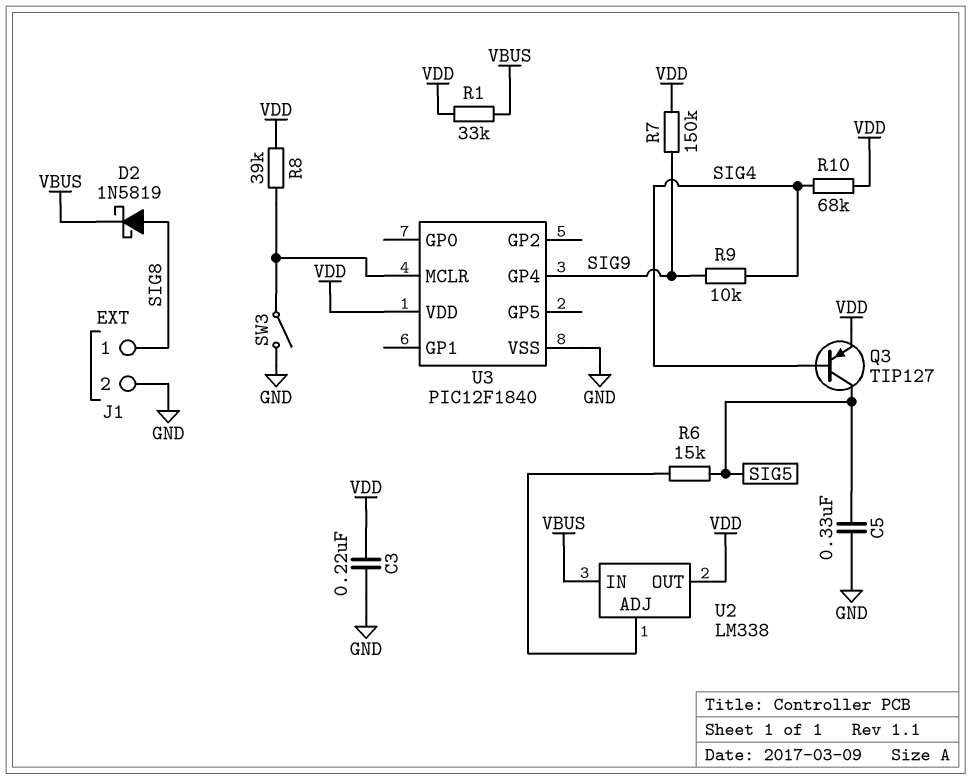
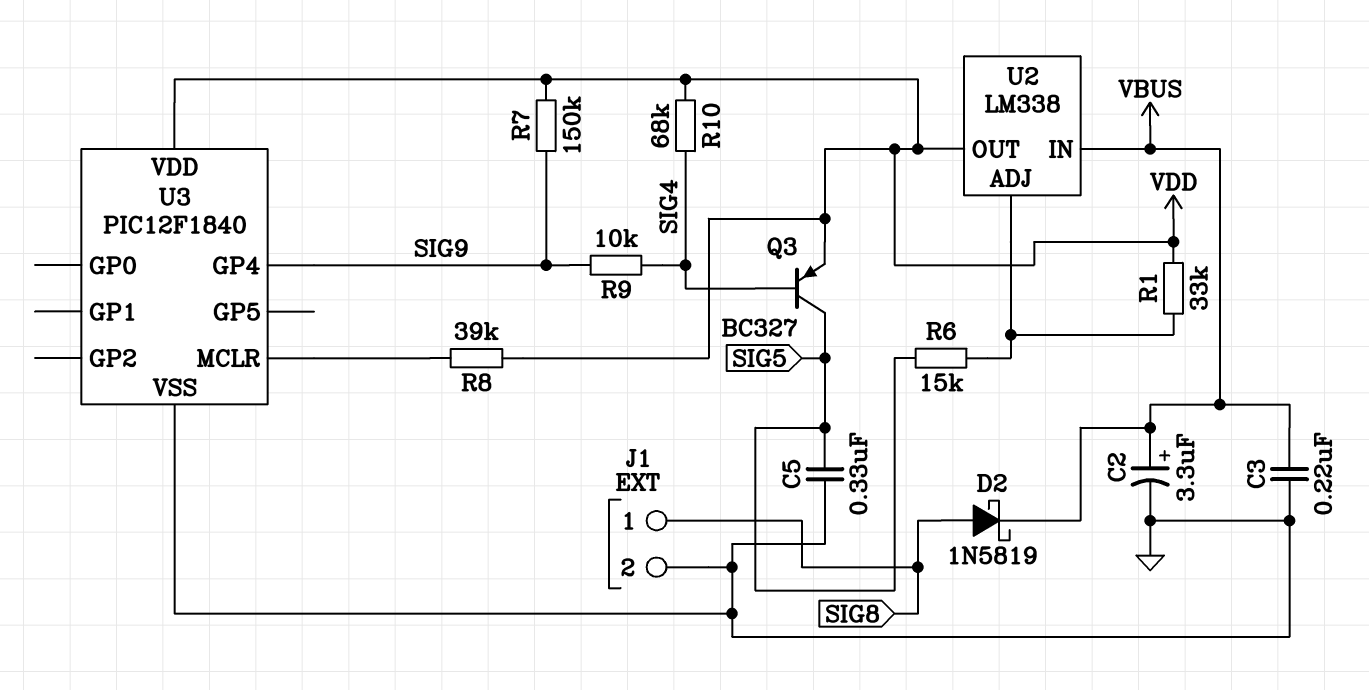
C2: none -> 3.3uF (plus VBUS, minus GND)
C3: 220nF (GND, VDD) -> 220nF (GND, VBUS)
Q3: PNP TIP127 (B SIG4, C SIG5, E VDD) -> PNP BC327 (B SIG4, C SIG5, E VDD)
R1: 33k (VBUS, VDD) -> 33k (U2/ADJ, VDD)
SW3: switch (GND, U3/MCLR) -> none

